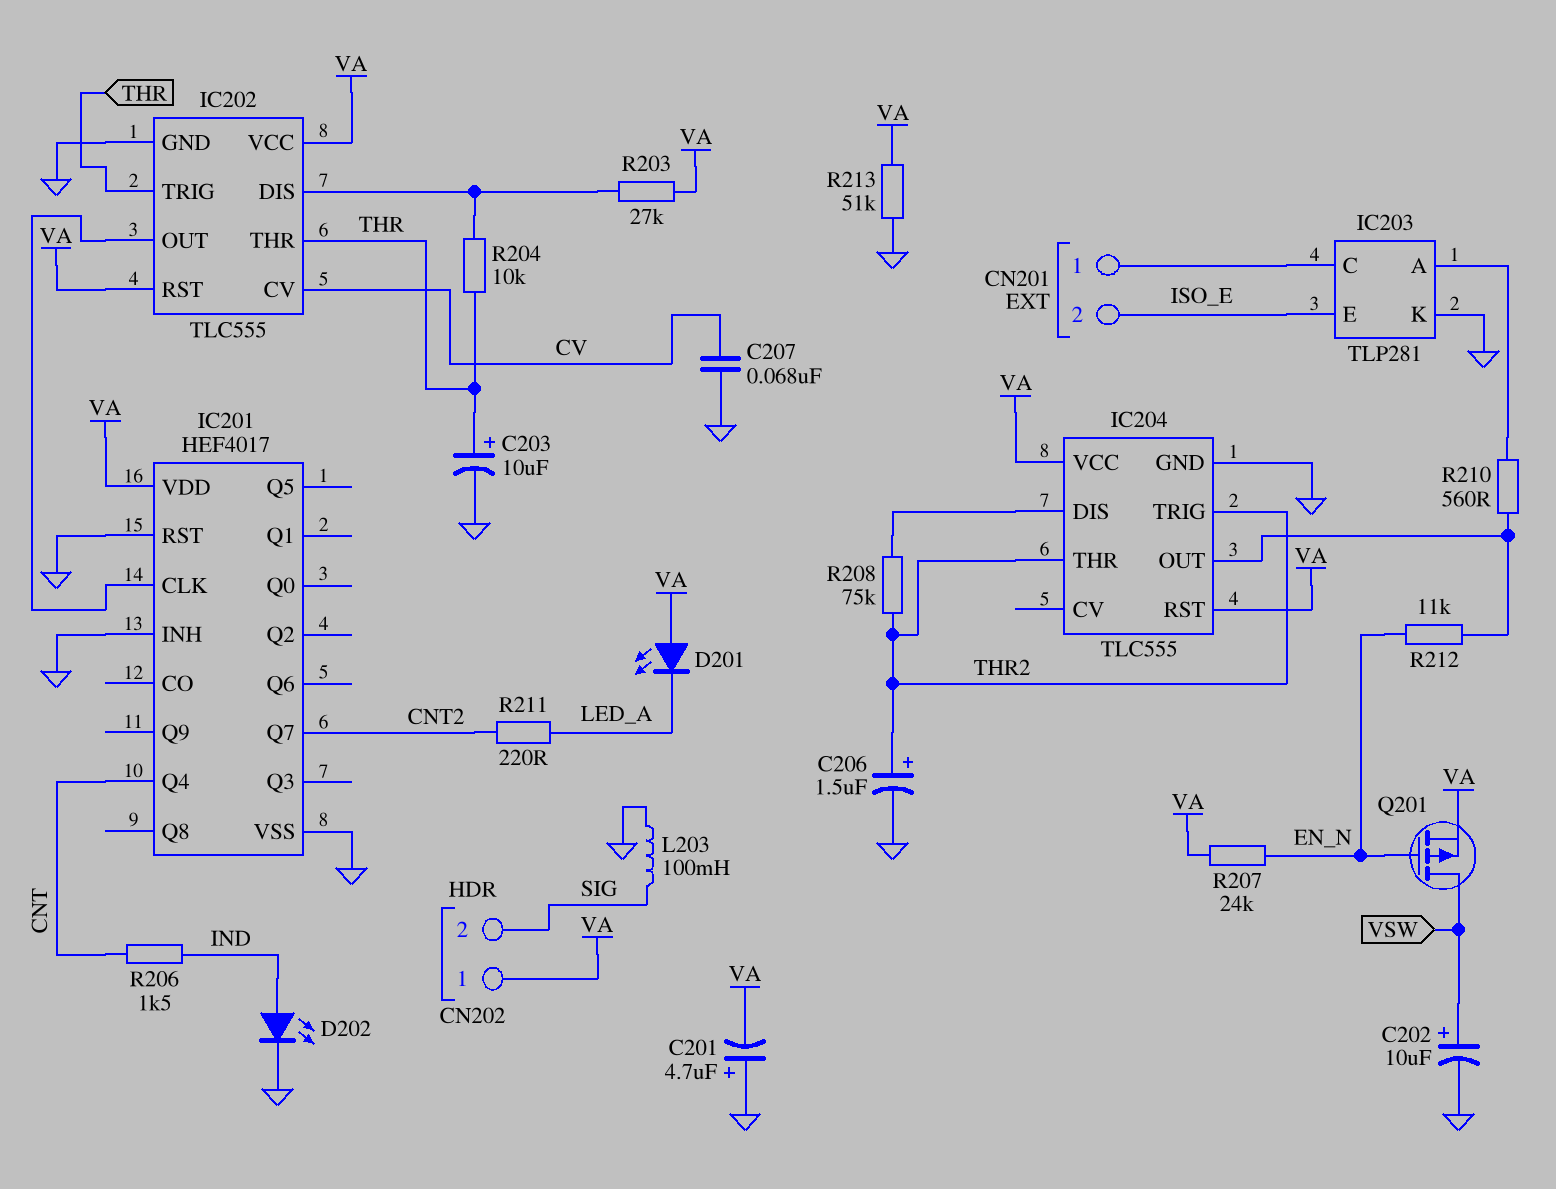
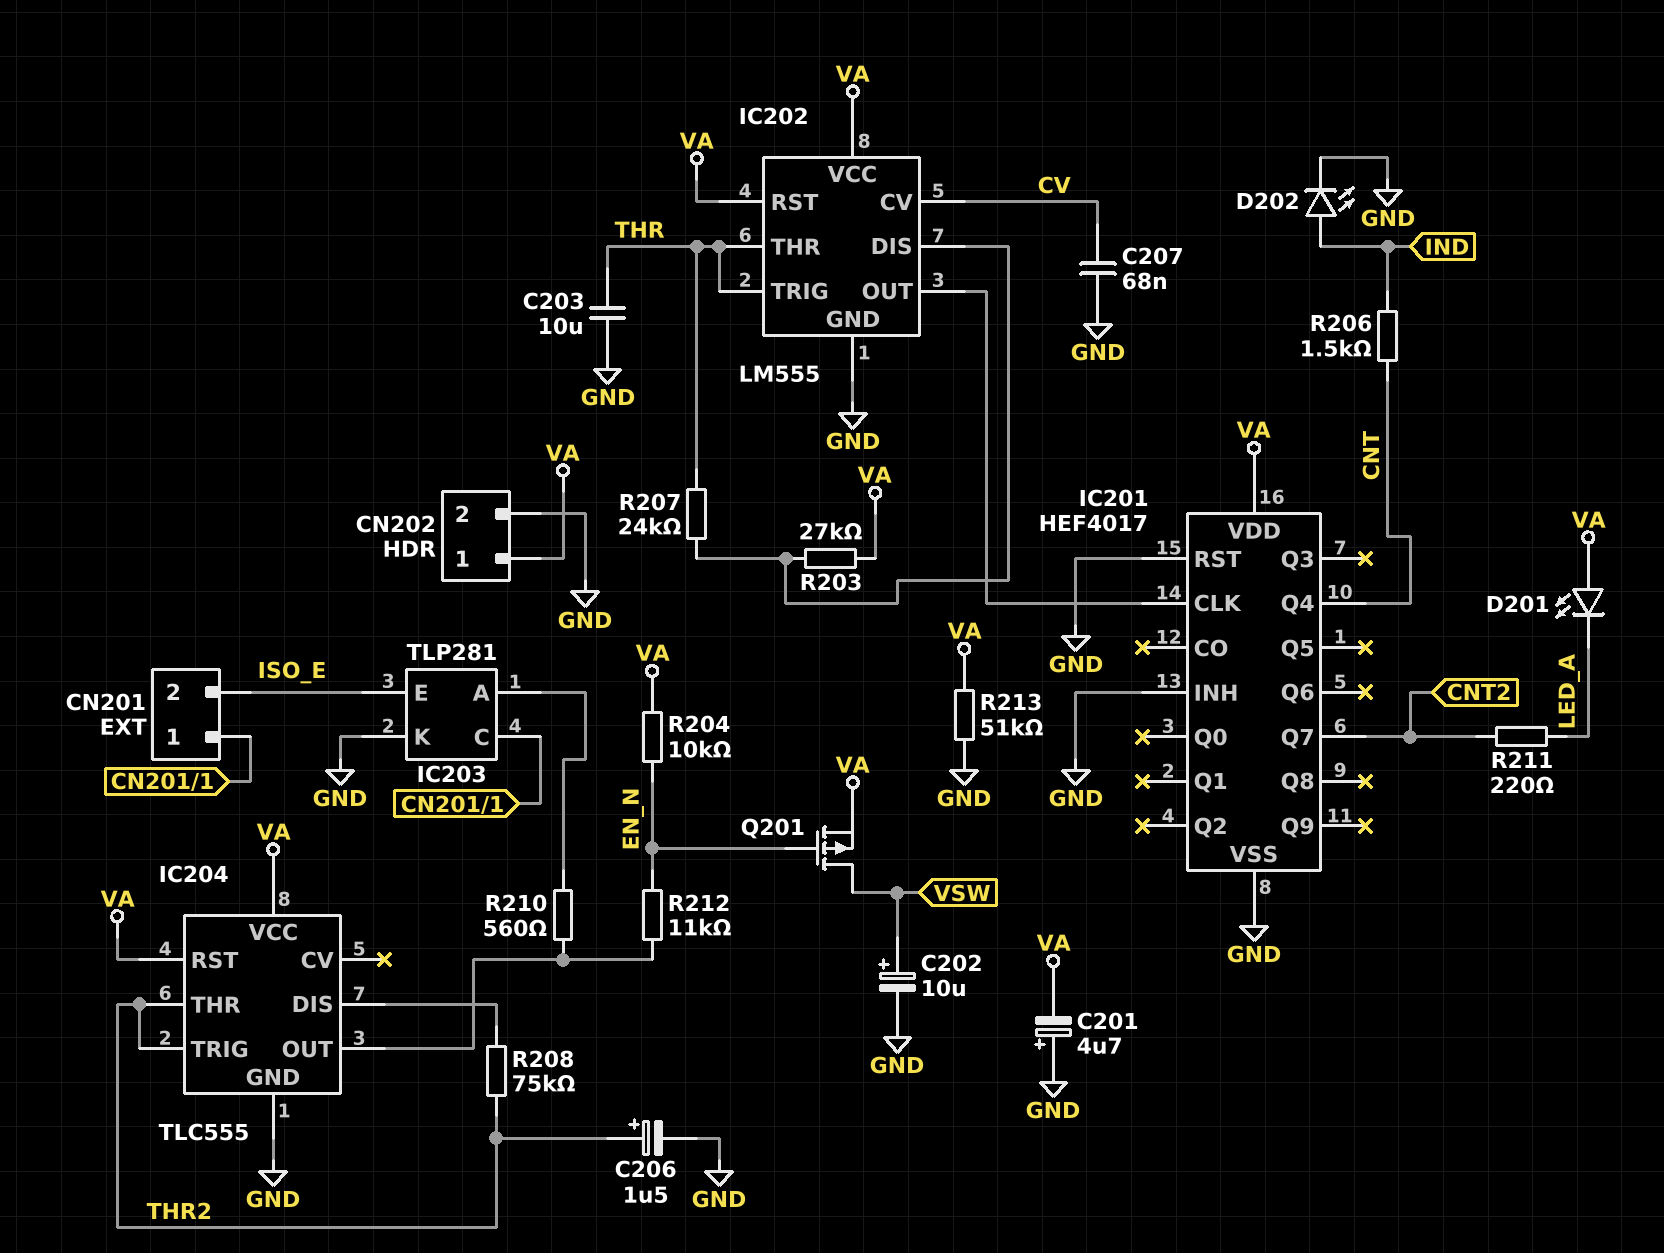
C203: 10uF (plus THR, minus GND) -> 10uF (GND, THR)
CN202 pin 2: SIG -> GND
IC202: TLC555 -> LM555
L203: 100mH (GND, SIG) -> none
R204: 10k (IC202/DIS, THR) -> 10k (EN_N, VA)
R207: 24k (EN_N, VA) -> 24k (IC202/DIS, THR)

